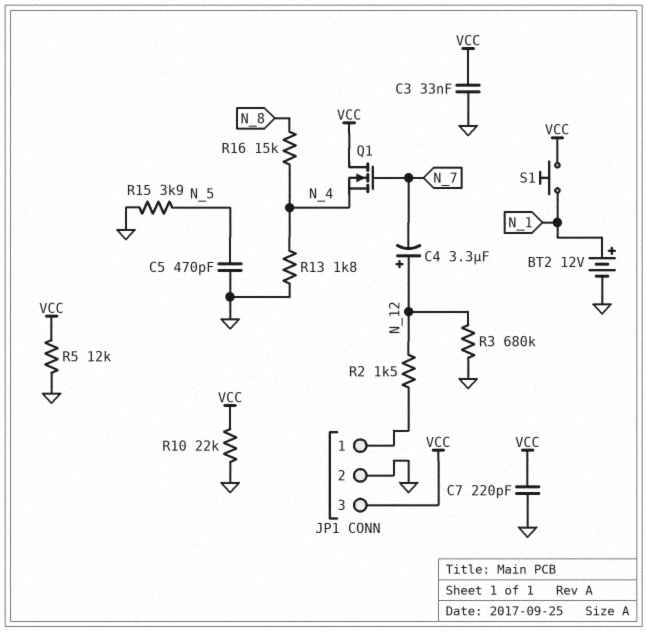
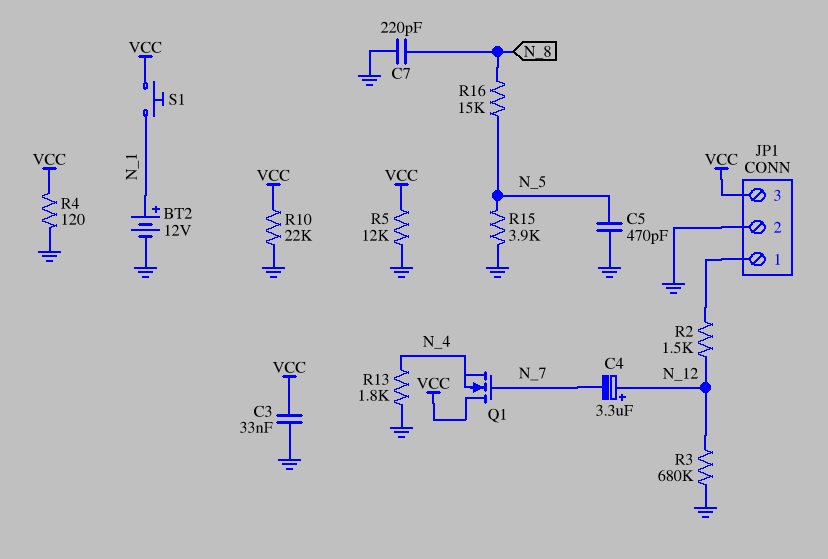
C7: 220pF (GND, VCC) -> 220pF (GND, N_8)
R4: none -> 120 (GND, VCC)
R16: 15k (N_4, N_8) -> 15k (N_5, N_8)

